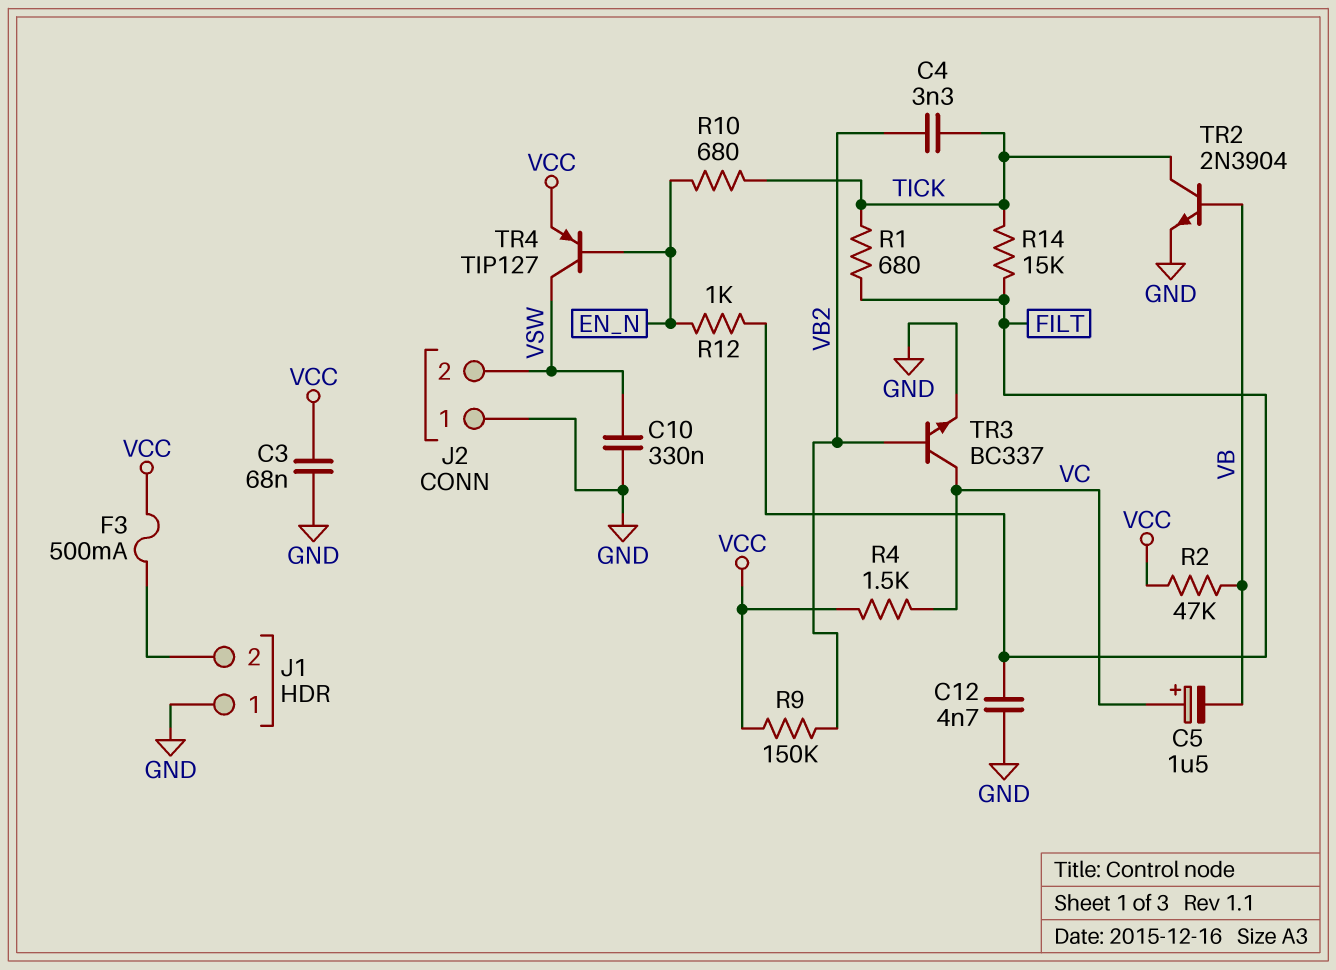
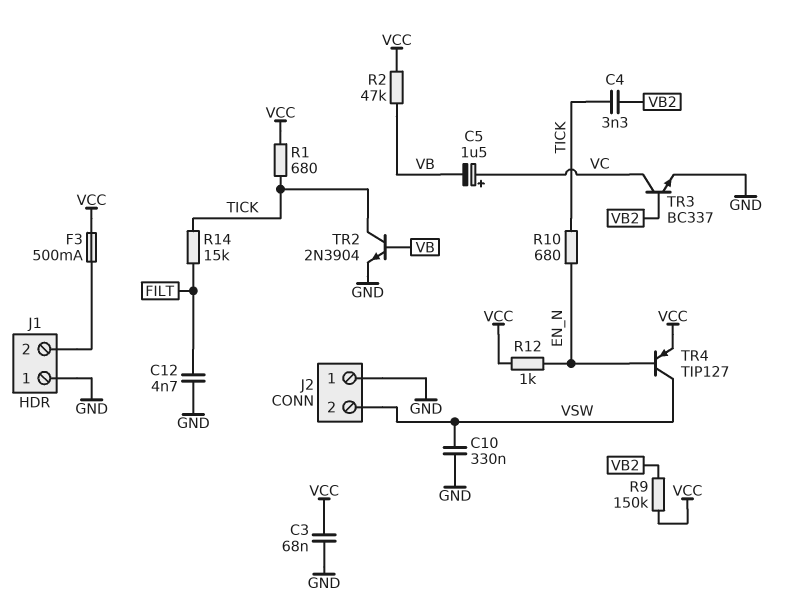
R1: 680 (FILT, TICK) -> 680 (TICK, VCC)
R4: 1.5k (VC, VCC) -> none
R12: 1k (EN_N, FILT) -> 1k (EN_N, VCC)

